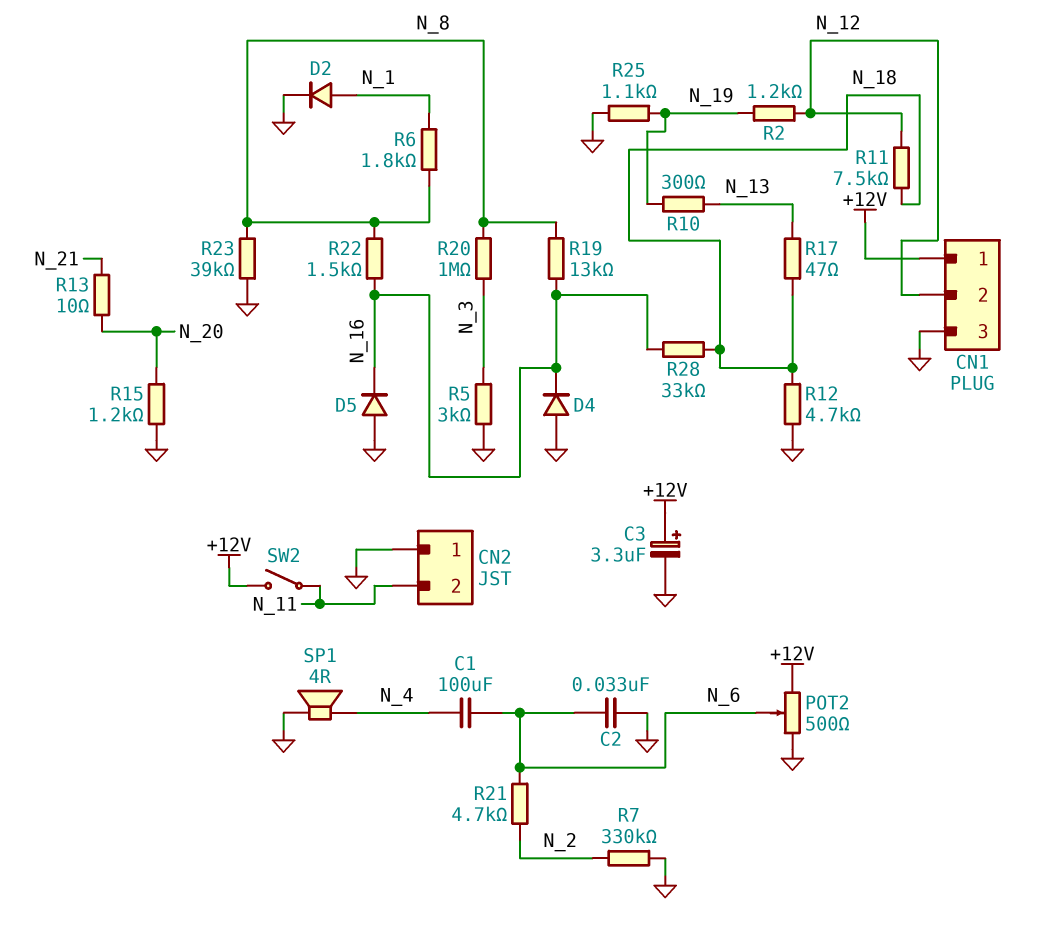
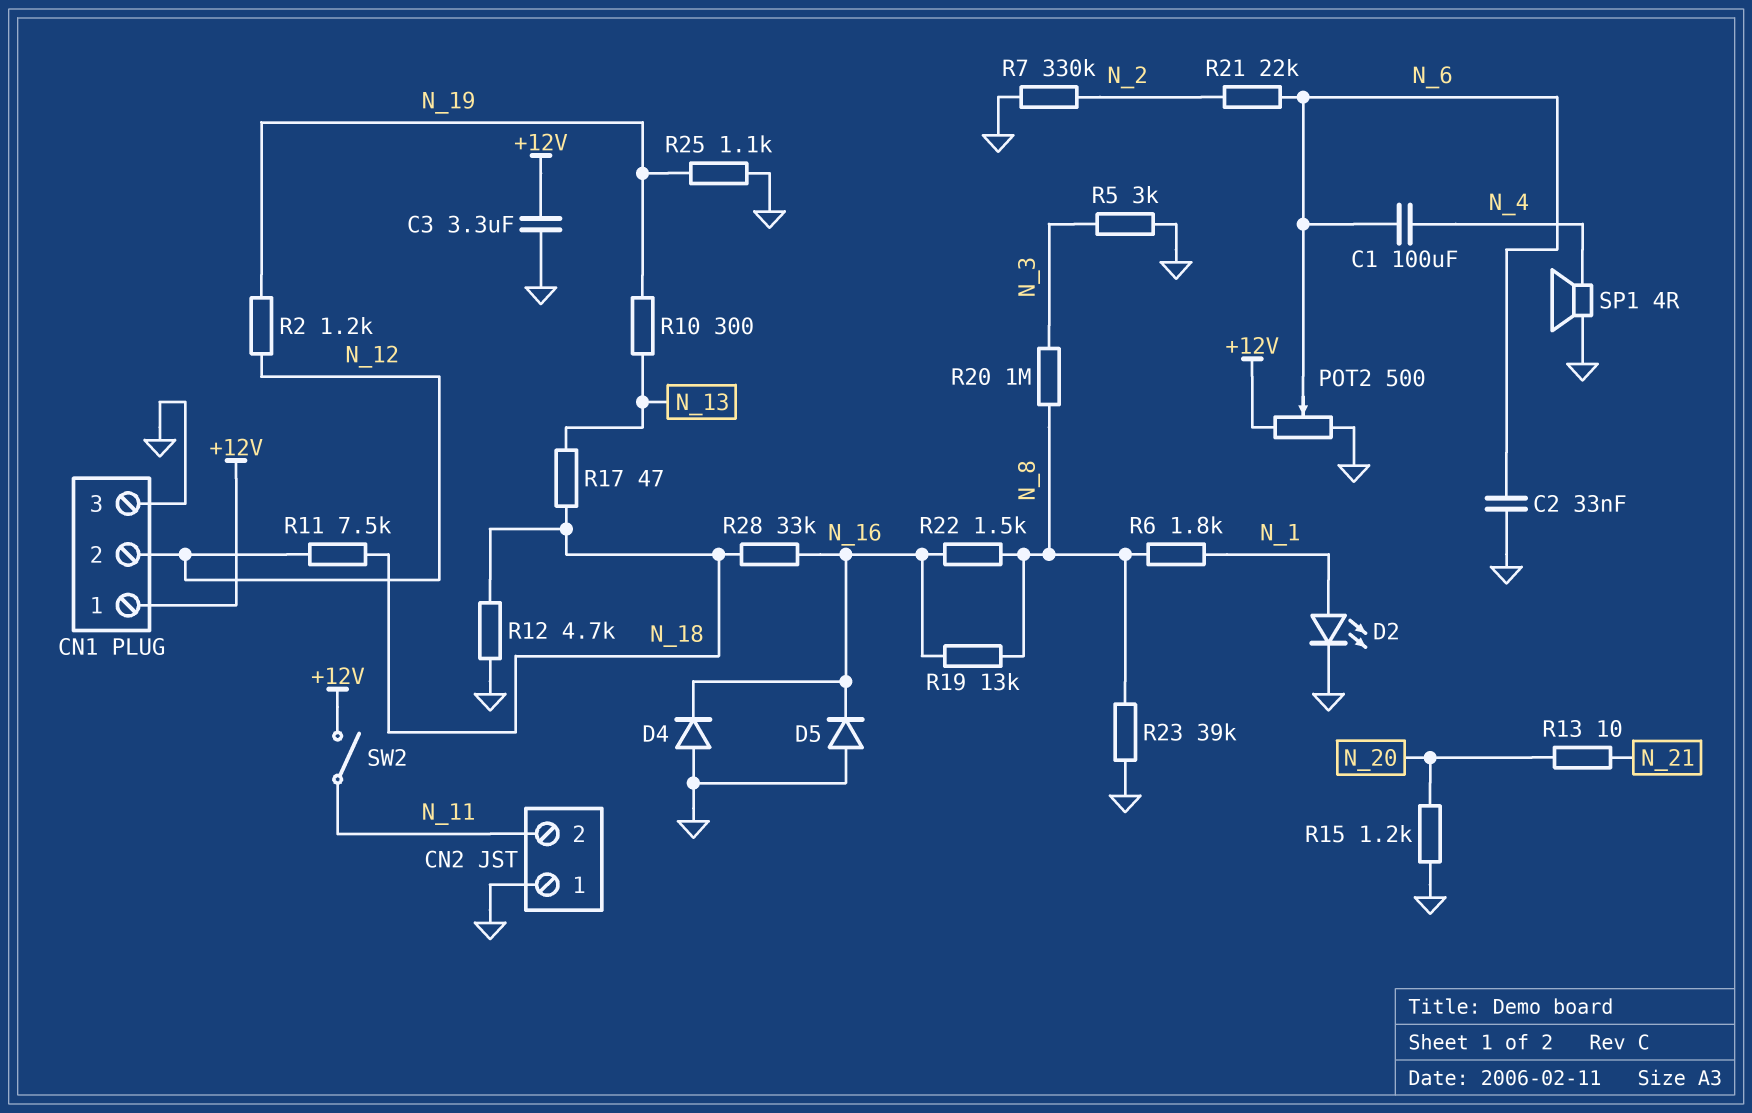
C3: 3.3uF (plus +12V, minus GND) -> 3.3uF (+12V, GND)
D2: diode (A N_1, K GND) -> LED (A N_1, K GND)
R21: 4.7k (N_2, N_6) -> 22k (N_2, N_6)

